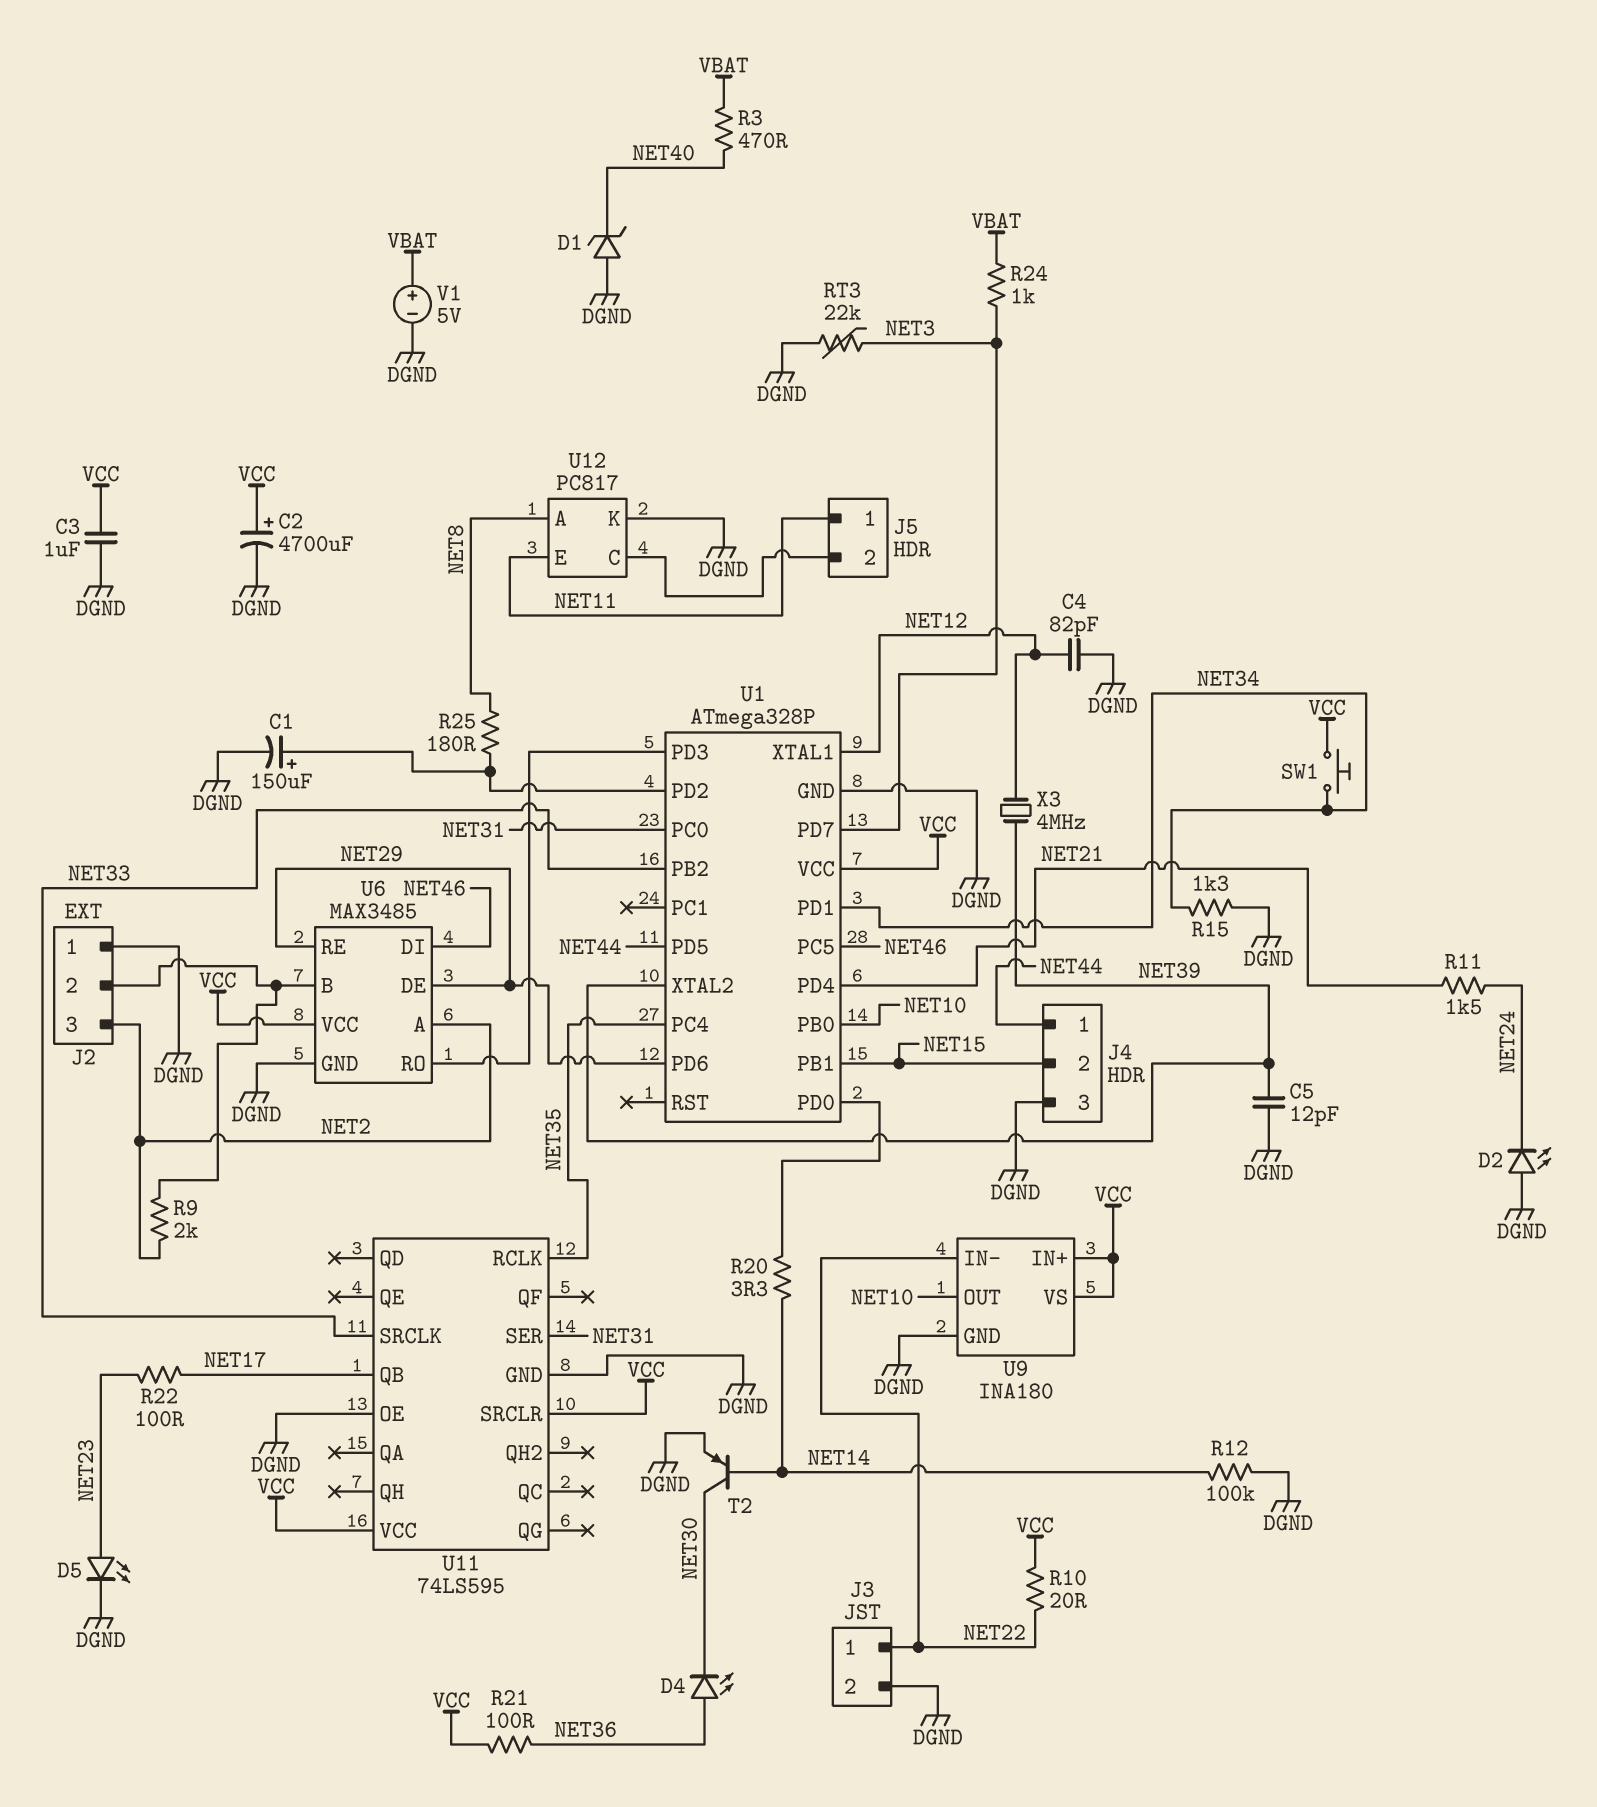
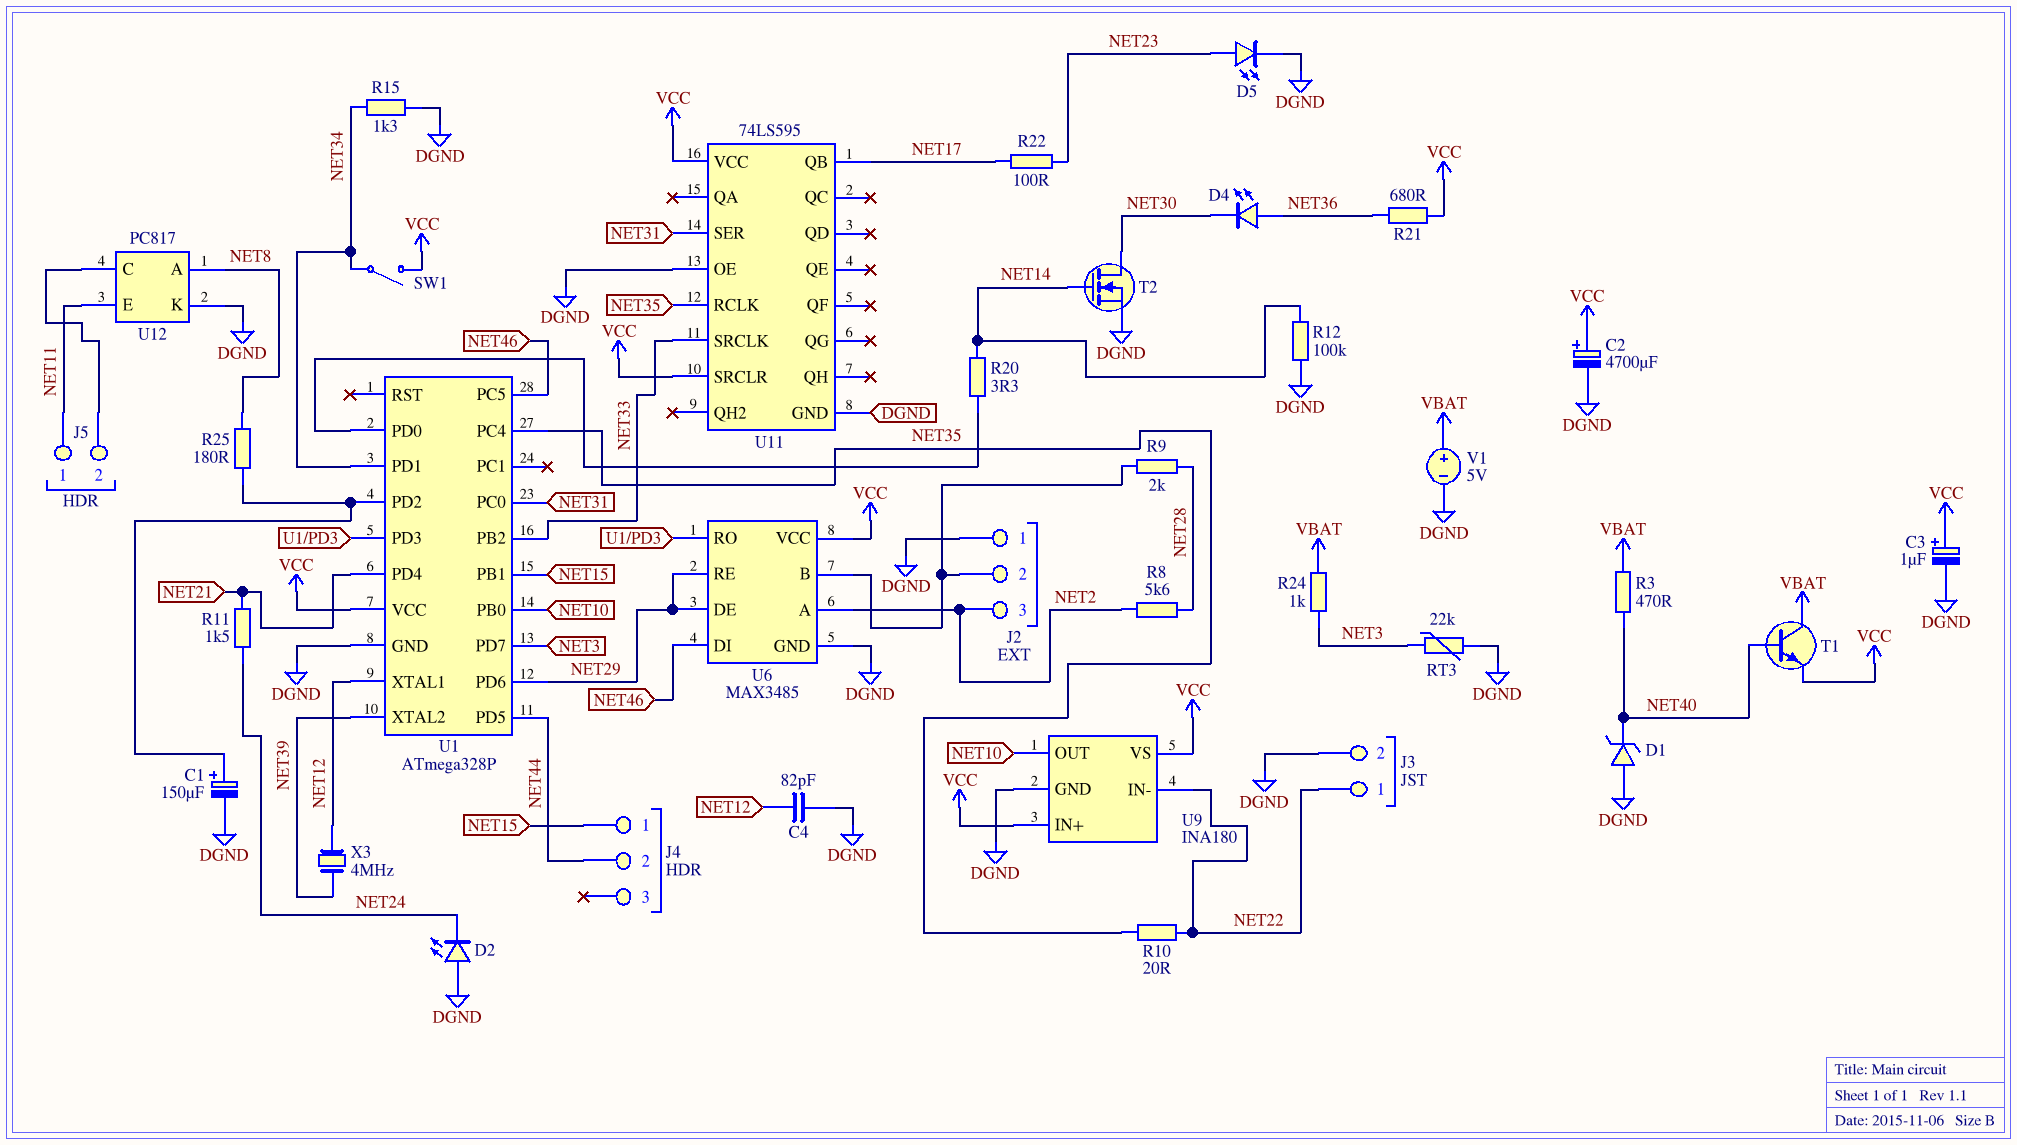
C3: 1uF (DGND, VCC) -> 1uF (plus VCC, minus DGND)
C5: 12pF (DGND, NET39) -> none
J4 pin 1: NET44 -> NET15
J4 pin 2: NET15 -> NET44
J4 pin 3: DGND -> none
R8: none -> 5.6k (NET2, NET28)
R9: 2k (J2/2, NET2) -> 2k (J2/2, NET28)
R10: 20 (NET22, VCC) -> 20 (NET22, NET35)
R21: 100 (NET36, VCC) -> 680 (NET36, VCC)
SW1: button (NET34, VCC) -> switch (NET34, VCC)
T1: none -> NPN (B NET40, C VBAT, E VCC)
T2: PNP (B NET14, C NET30, E DGND) -> NMOS (G NET14, D NET30, S DGND)

